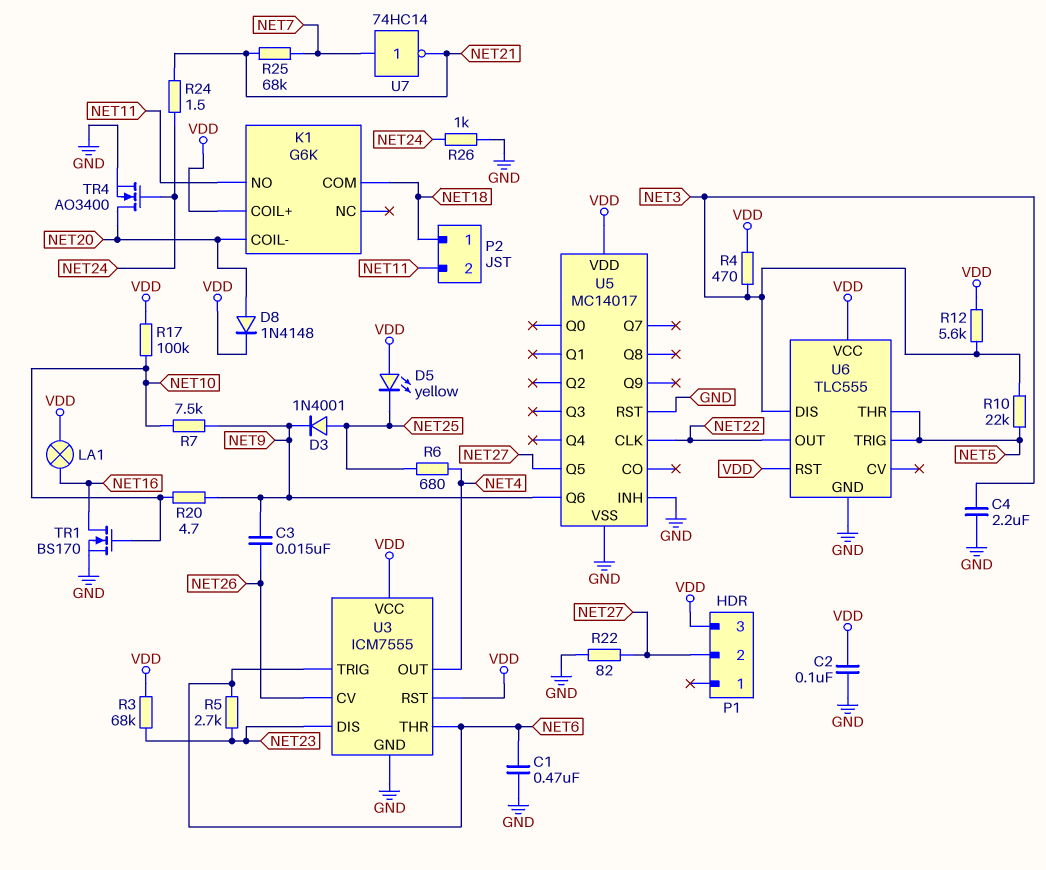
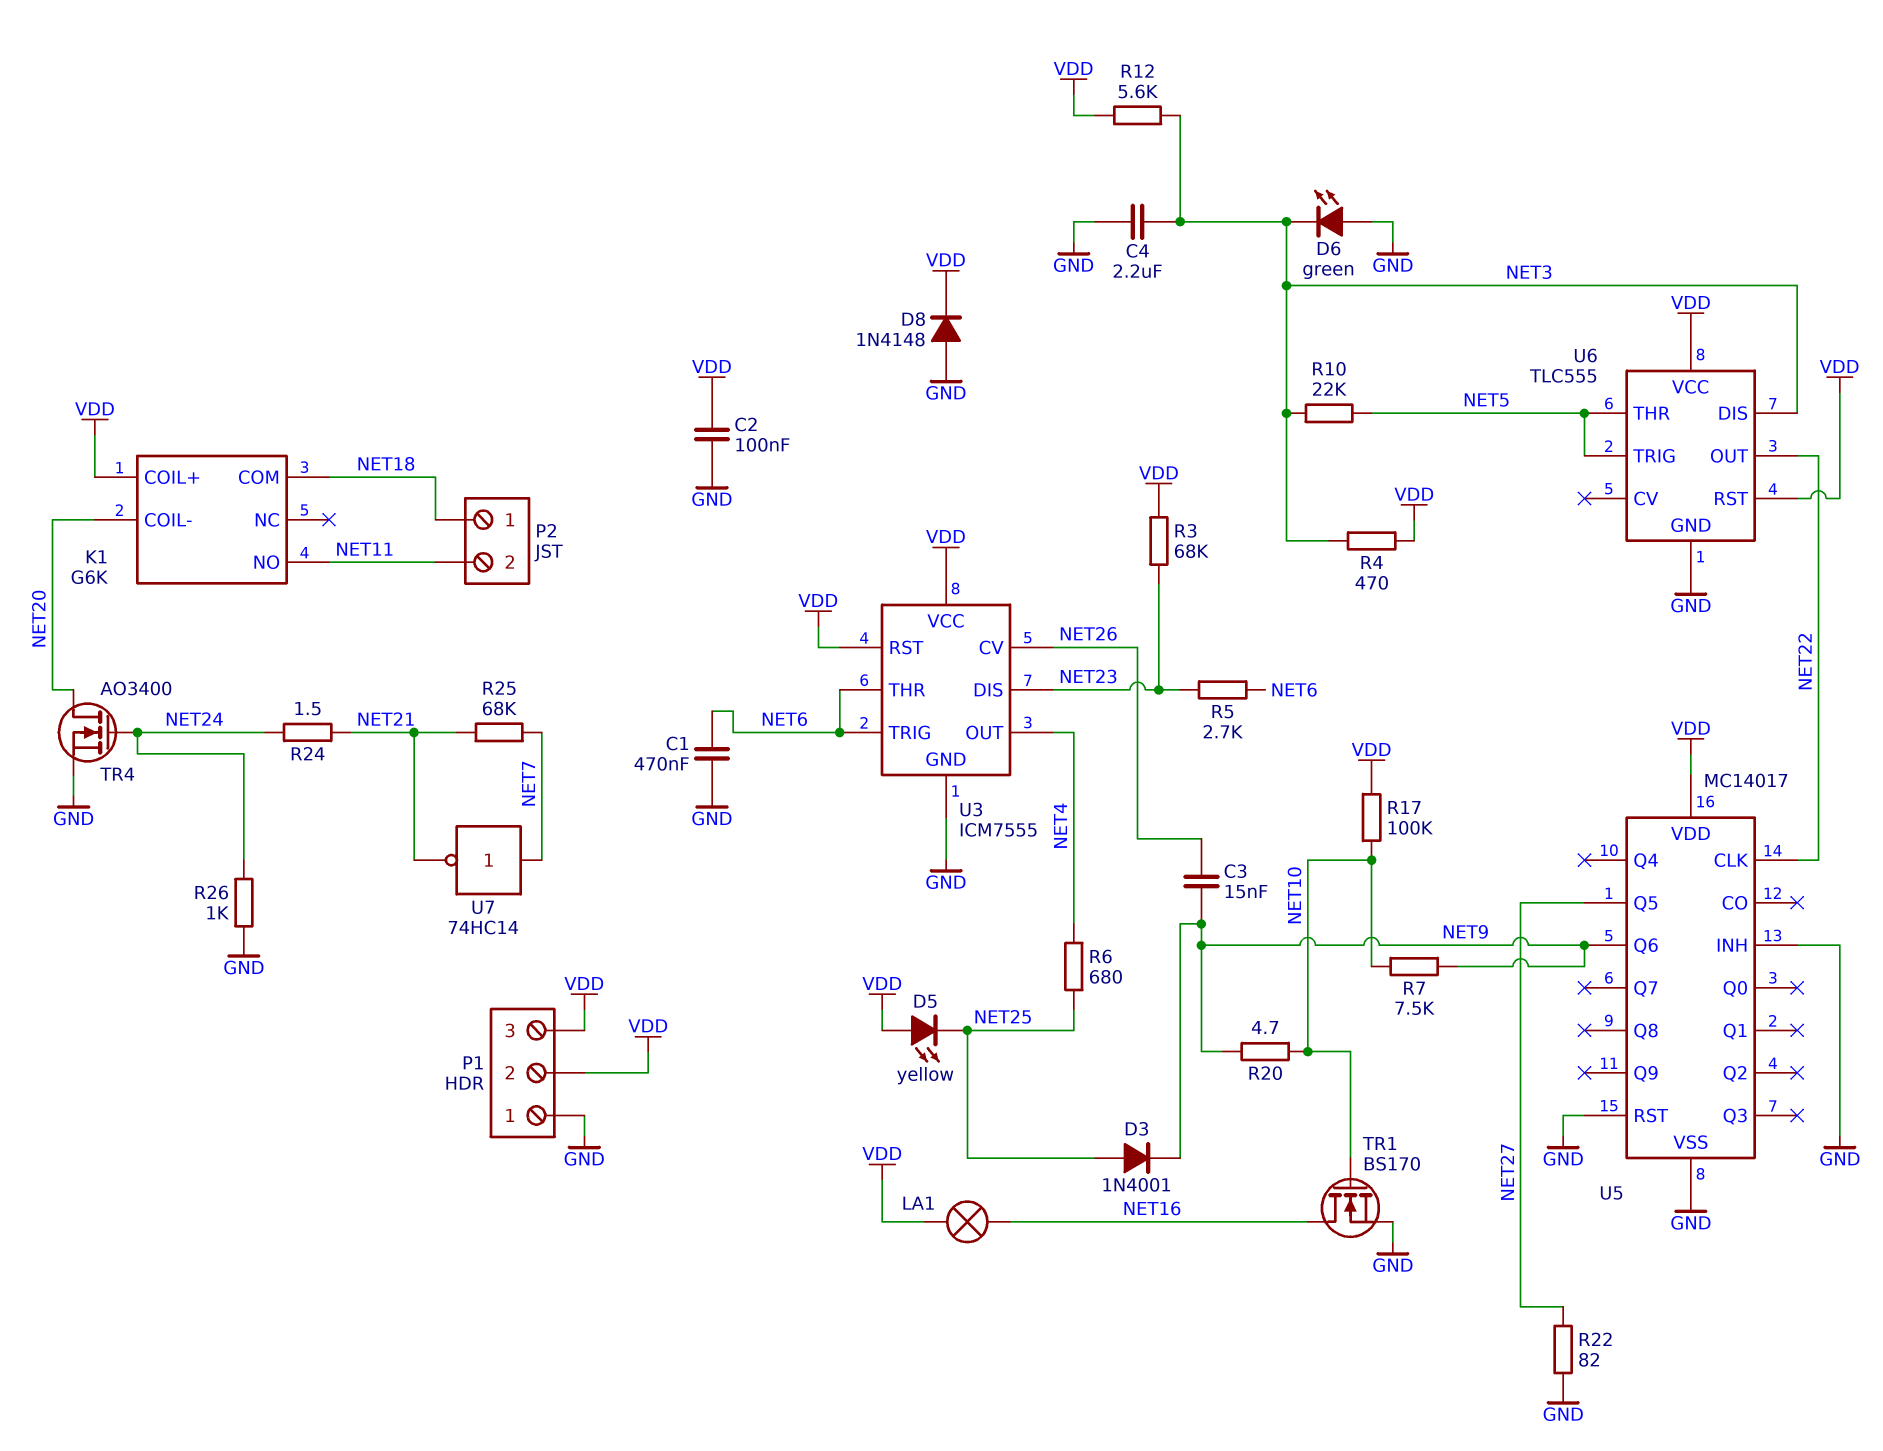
D6: none -> LED green (A GND, K NET3)
D8: diode 1N4148 (A NET20, K VDD) -> diode 1N4148 (A GND, K VDD)
P1 pin 1: none -> GND
P1 pin 2: NET27 -> VDD

